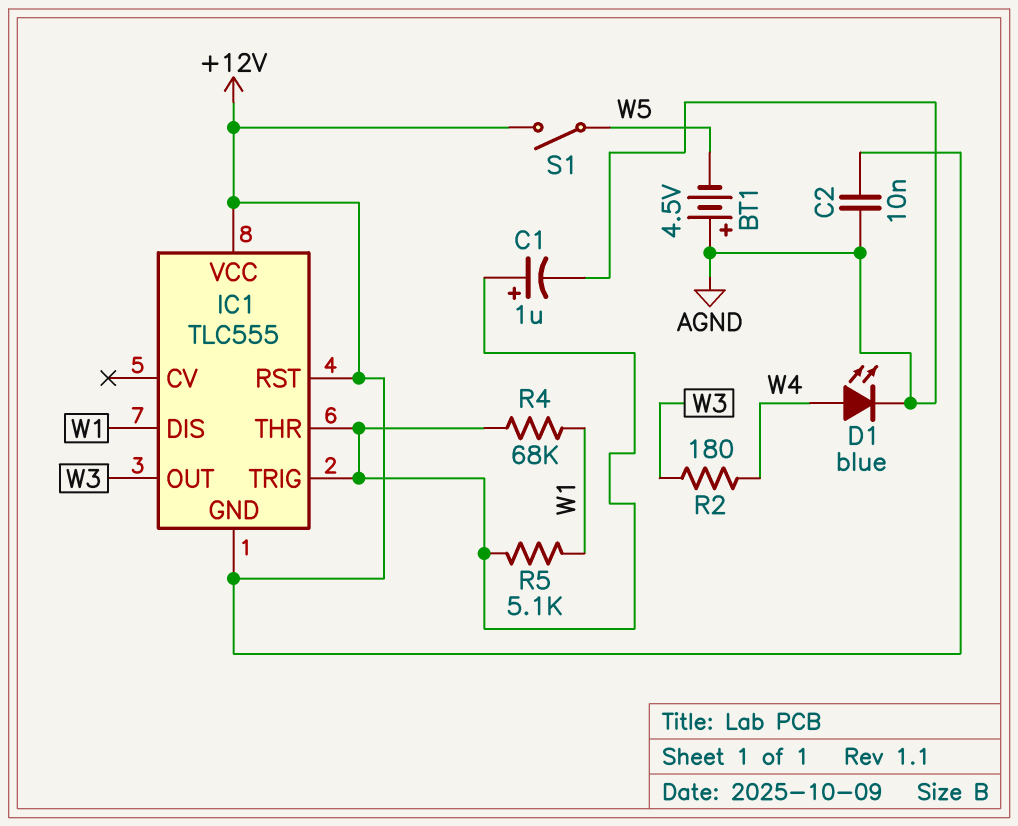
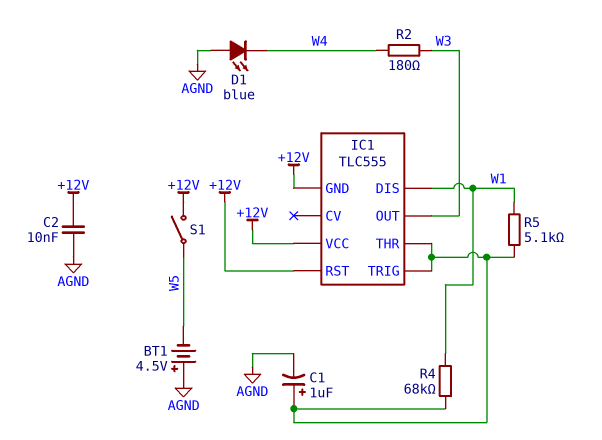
D1: LED blue (A W4, K AGND) -> LED blue (A AGND, K W4)

